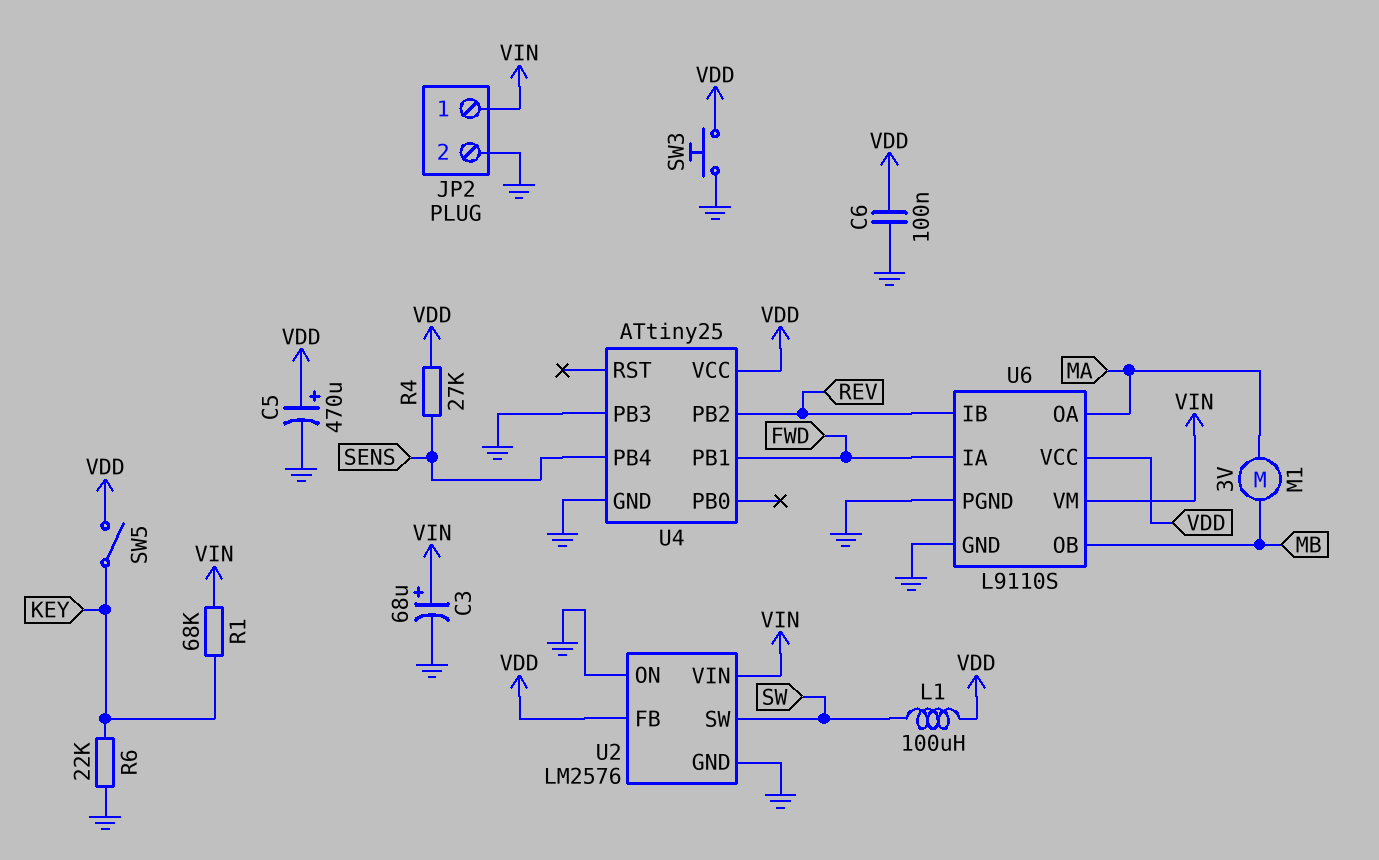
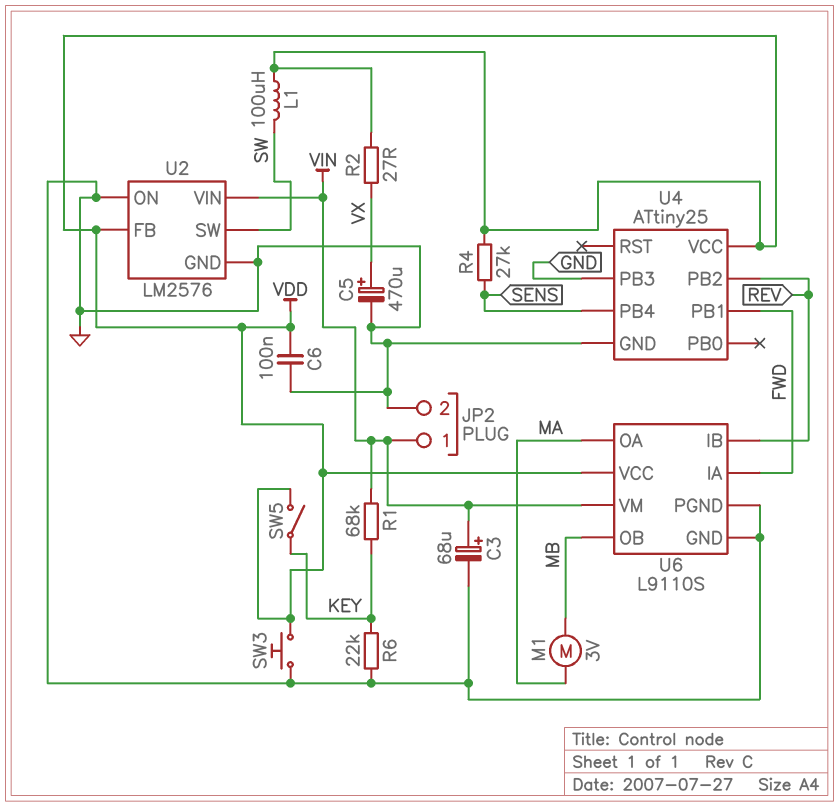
C5: 470uF (plus VDD, minus GND) -> 470uF (plus VX, minus GND)
R2: none -> 27 (VDD, VX)

